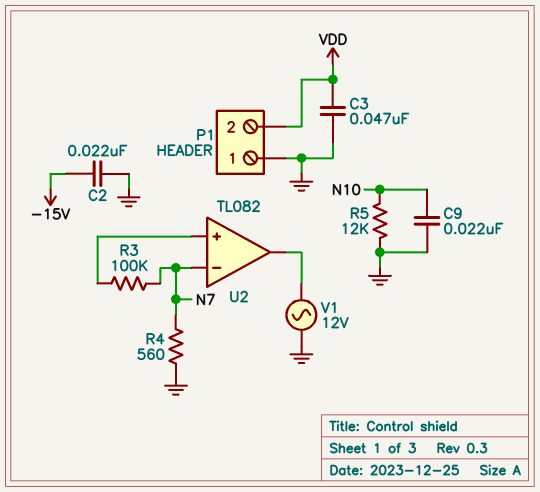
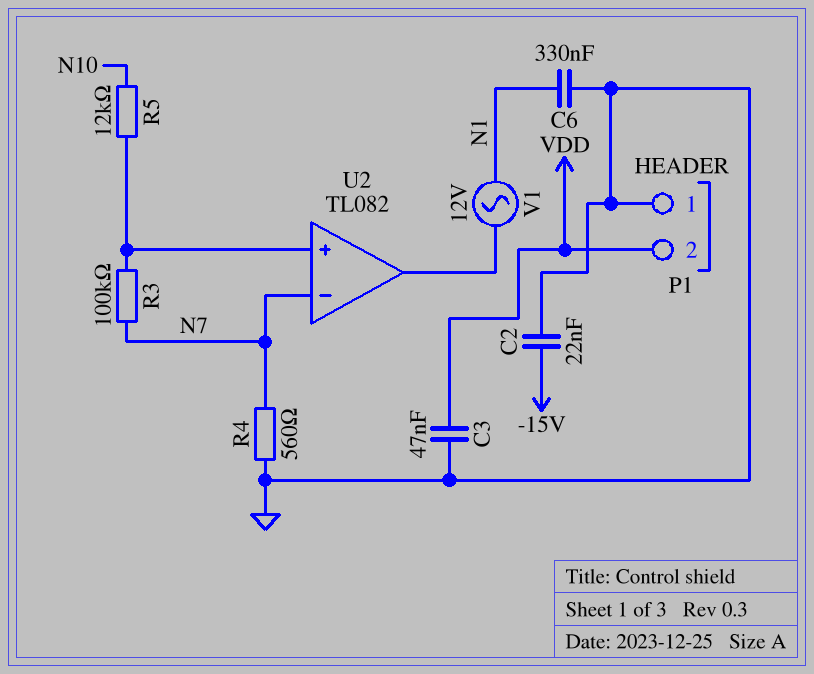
C6: none -> 330nF (GND, N1)
C9: 22nF (GND, N10) -> none
R5: 12k (GND, N10) -> 12k (N10, U2/in+)
V1: AC 12V (GND, U2/out) -> AC 12V (N1, U2/out)

